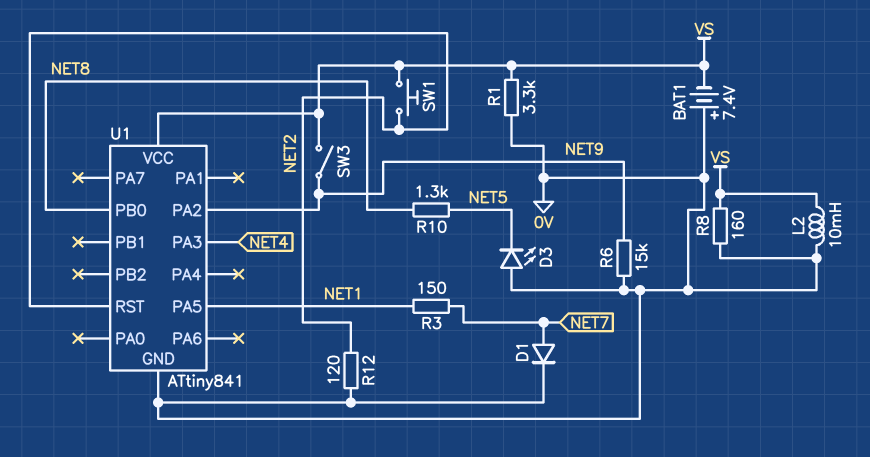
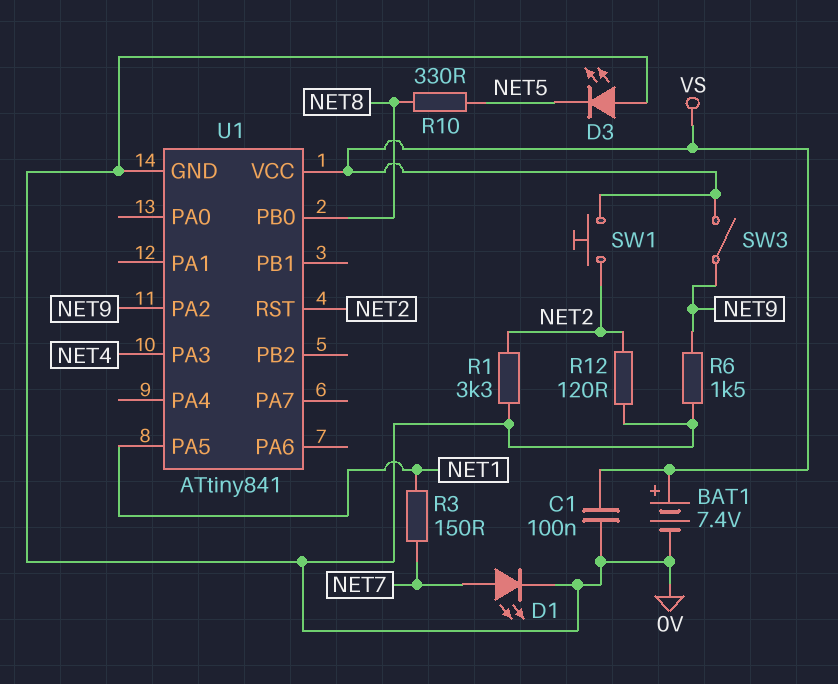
BAT1: 7.4V (plus 0V, minus VS) -> 7.4V (plus VS, minus 0V)
C1: none -> 100nF (0V, VS)
D1: diode (A NET7, K 0V) -> LED (A NET7, K 0V)
L2: 10mH (0V, VS) -> none
R1: 3.3k (0V, VS) -> 3.3k (0V, NET2)
R6: 15k (0V, NET9) -> 1.5k (0V, NET9)
R8: 160 (0V, VS) -> none
R10: 1.3k (NET5, NET8) -> 330 (NET5, NET8)

